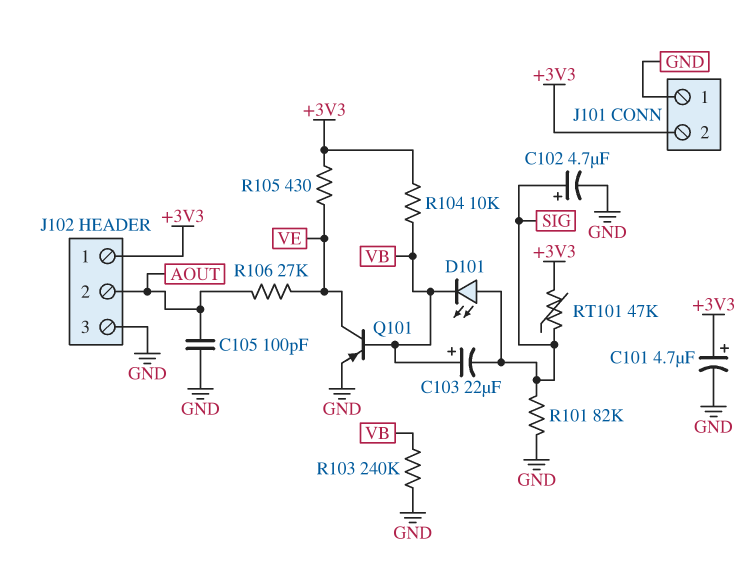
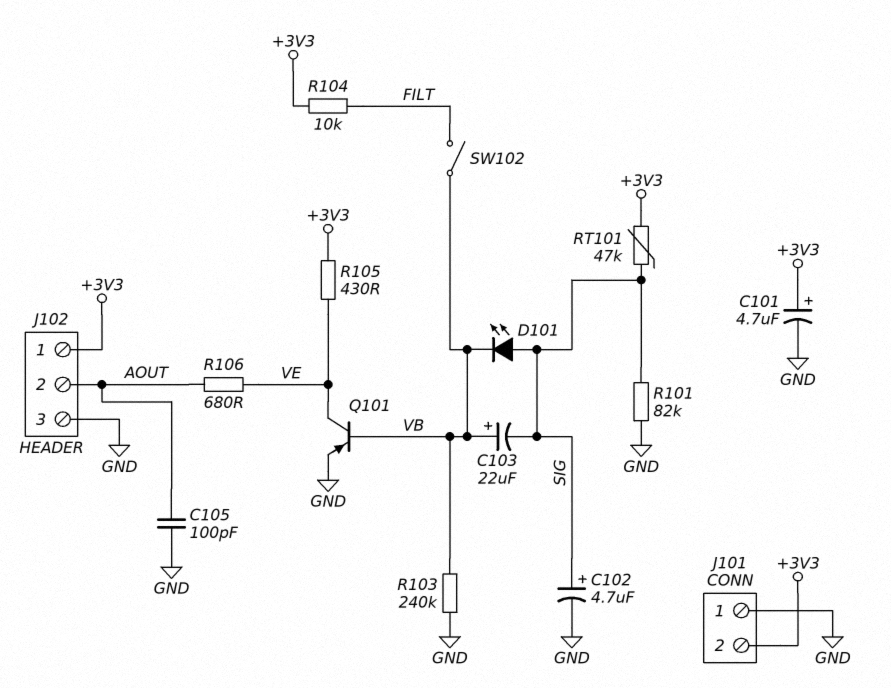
R104: 10k (+3V3, VB) -> 10k (+3V3, FILT)
R106: 27k (AOUT, VE) -> 680 (AOUT, VE)
SW102: none -> switch (FILT, VB)

